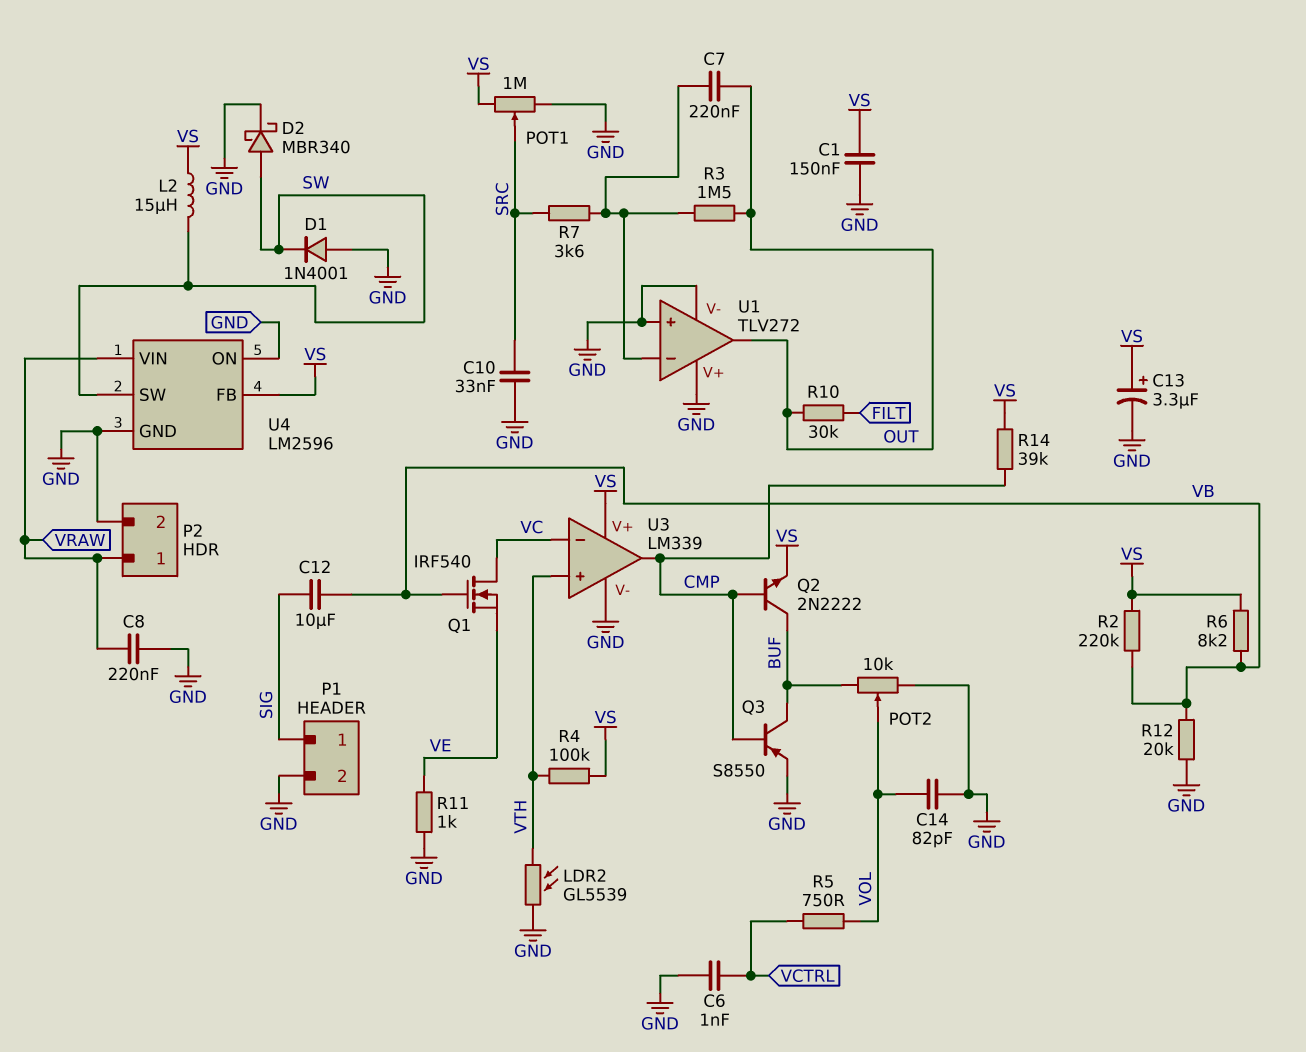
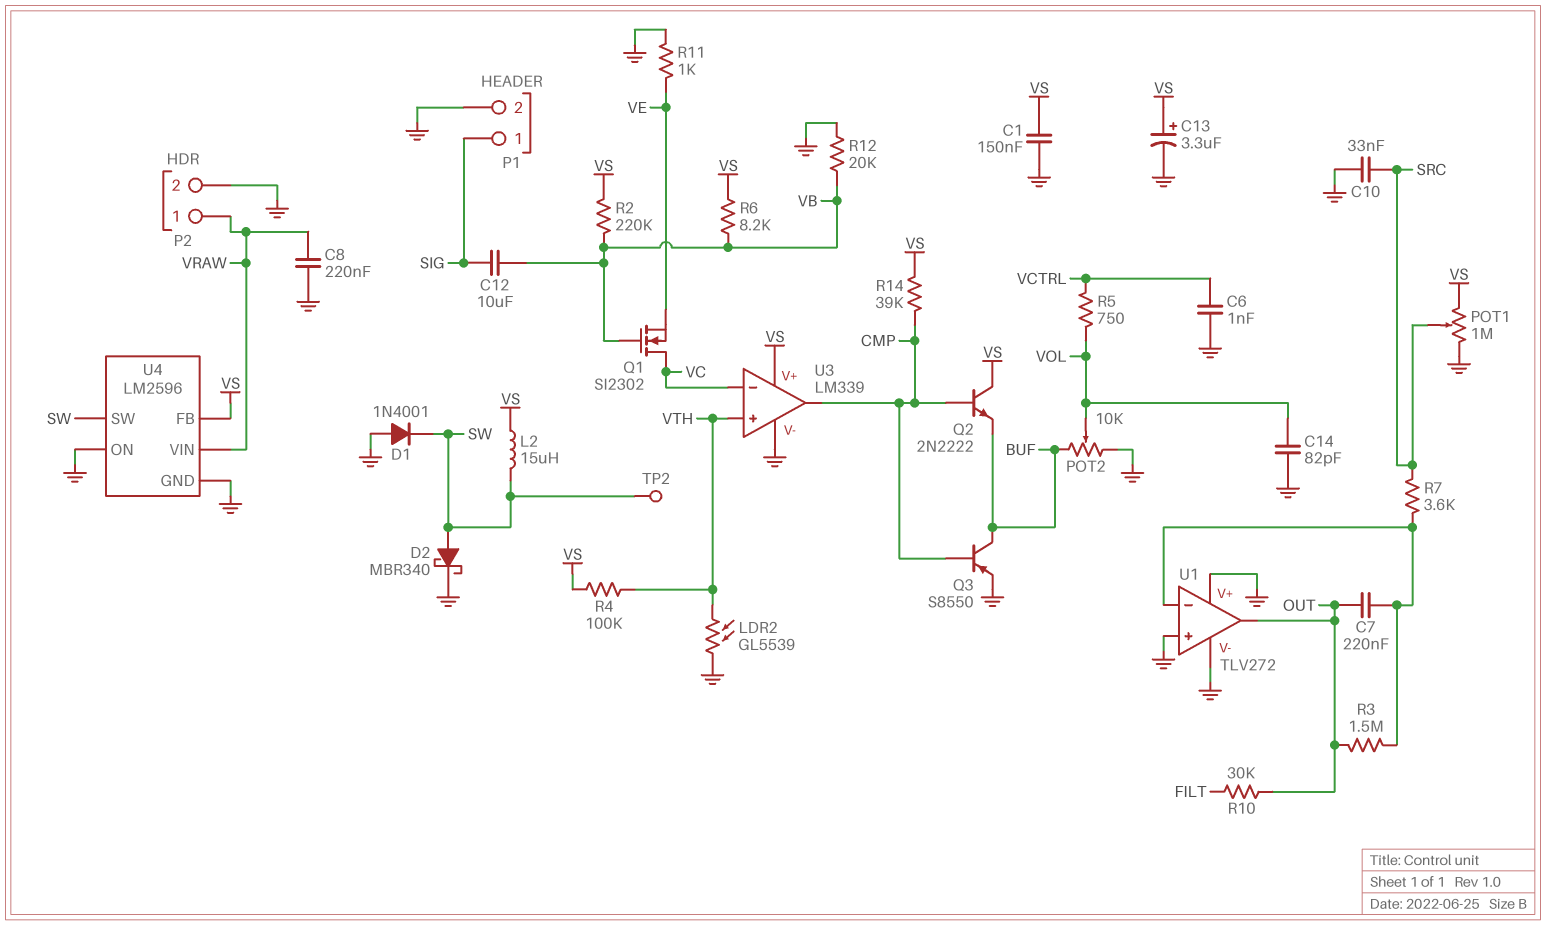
Q1: NMOS IRF540 (G VB, D VC, S VE) -> NMOS SI2302 (G VB, D VC, S VE)
Q2: NPN 2N2222 (B CMP, C BUF, E VS) -> NPN 2N2222 (B CMP, C VS, E BUF)
TP2: none -> test point (SW)

